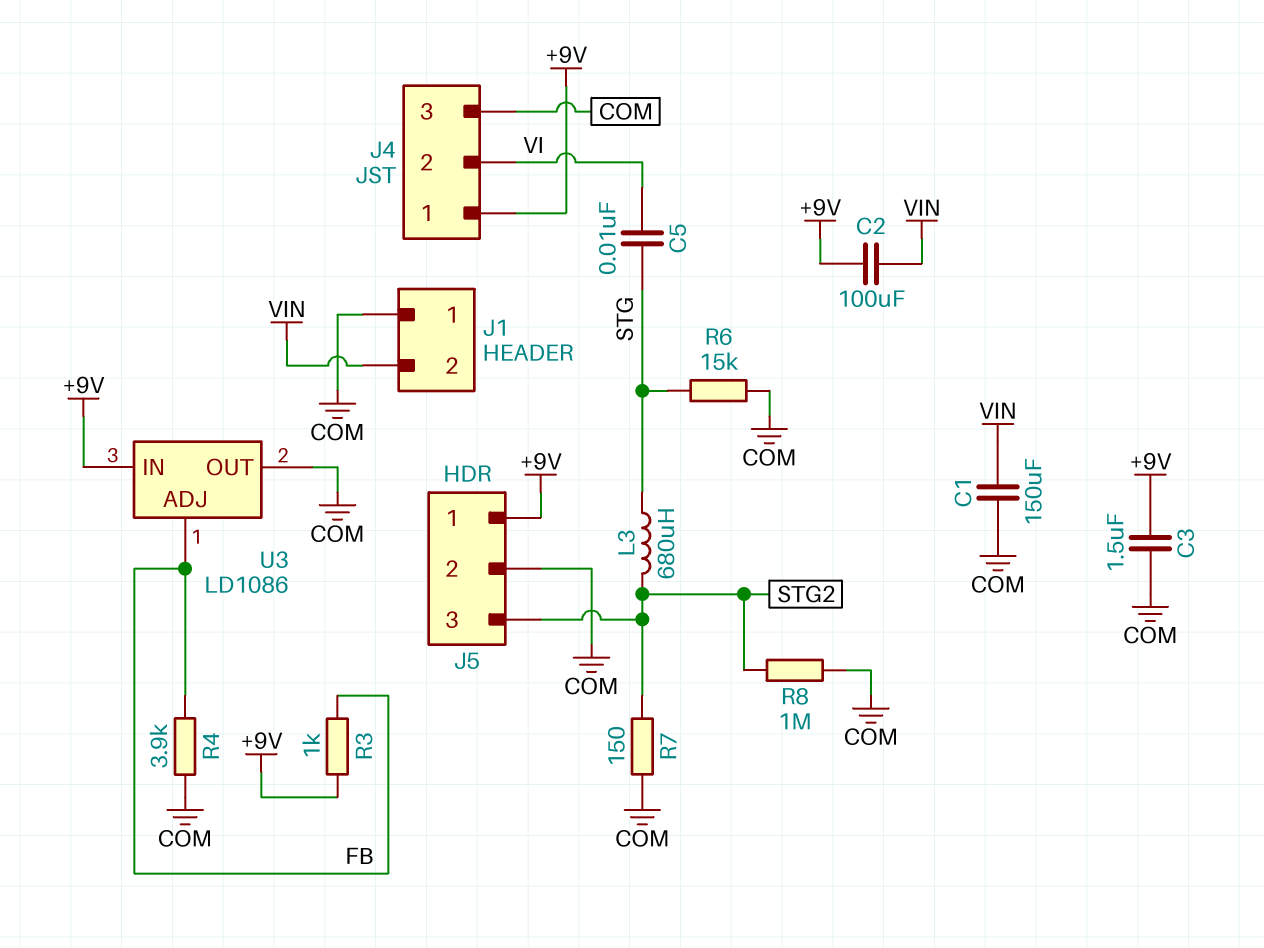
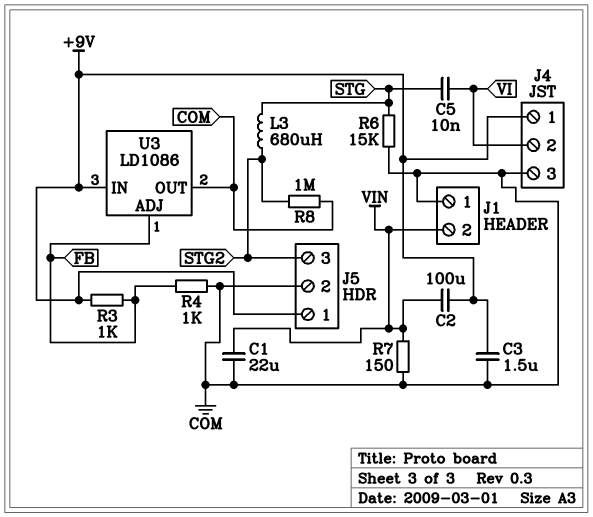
C1: 150uF (COM, VIN) -> 22uF (COM, VIN)
R4: 3.9k (COM, FB) -> 1k (COM, FB)
R7: 150 (COM, STG2) -> 150 (COM, VIN)

